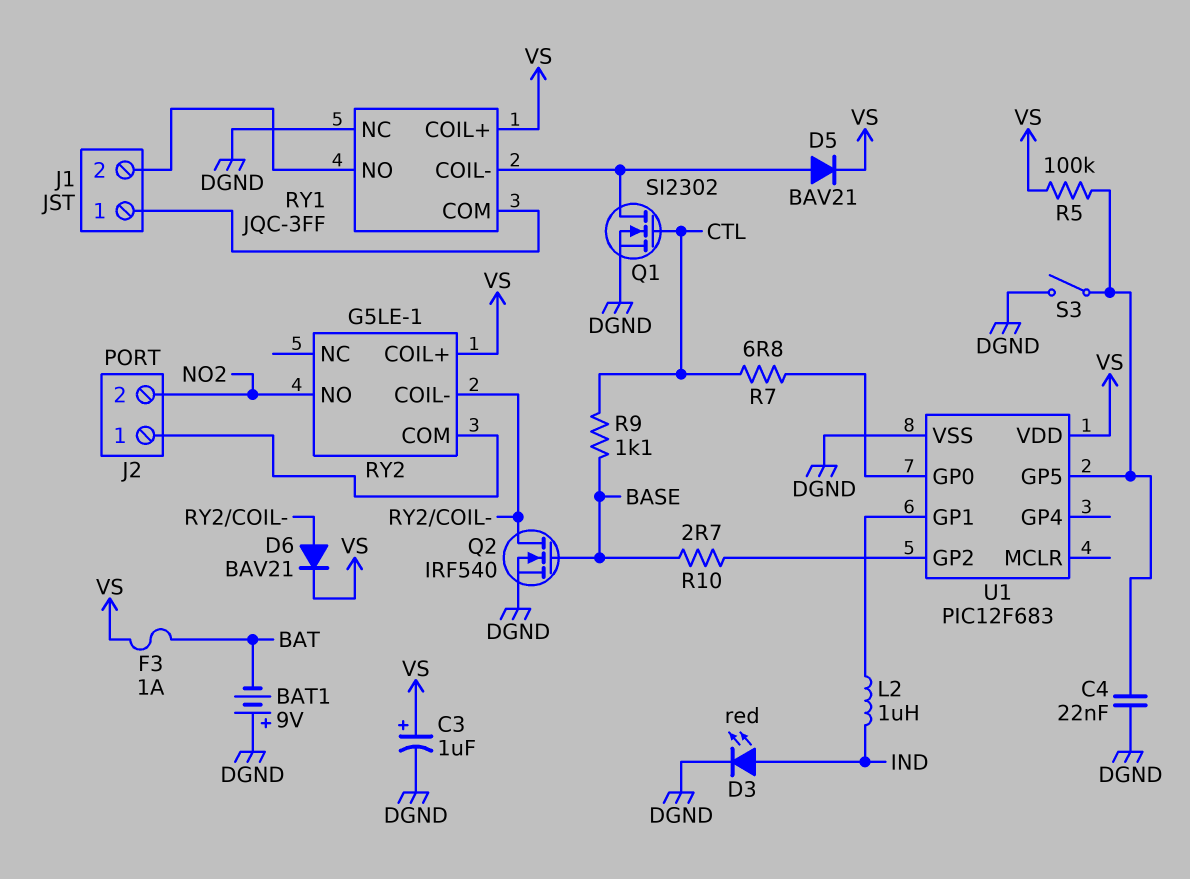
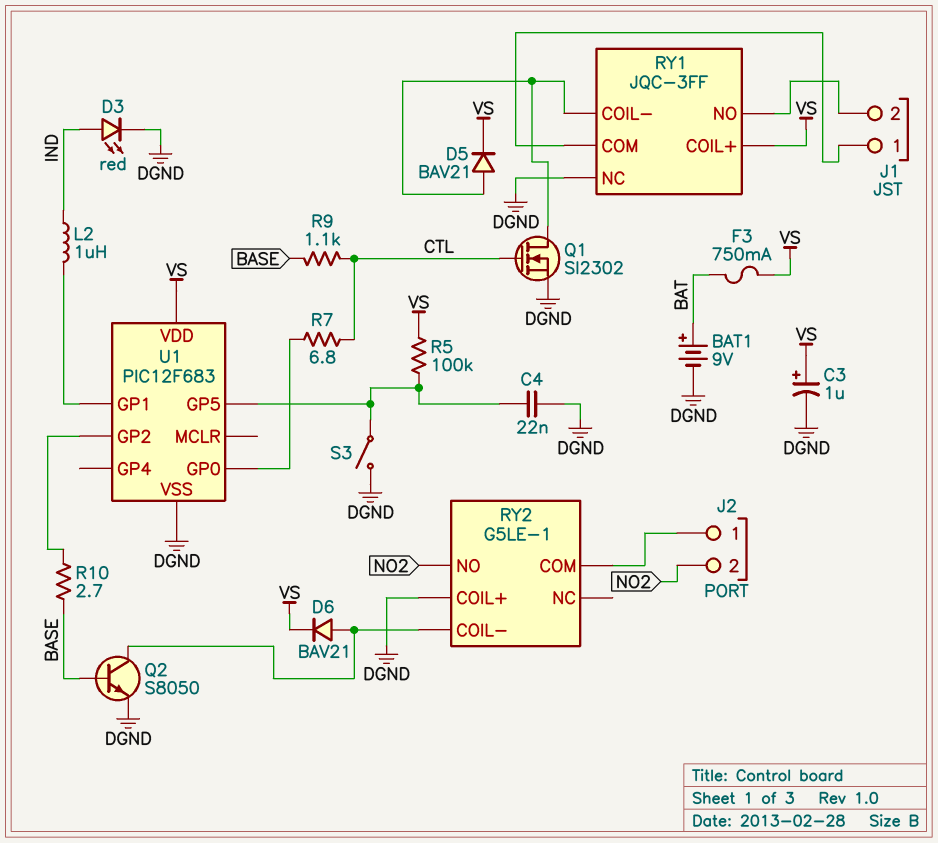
BAT1: 9V (plus DGND, minus BAT) -> 9V (plus BAT, minus DGND)
F3: 1A (BAT, VS) -> 750mA (BAT, VS)
Q2: NMOS IRF540 (G BASE, D RY2/COIL-, S DGND) -> NPN S8050 (B BASE, C RY2/COIL-, E DGND)
RY2 pin COIL+: VS -> DGND

